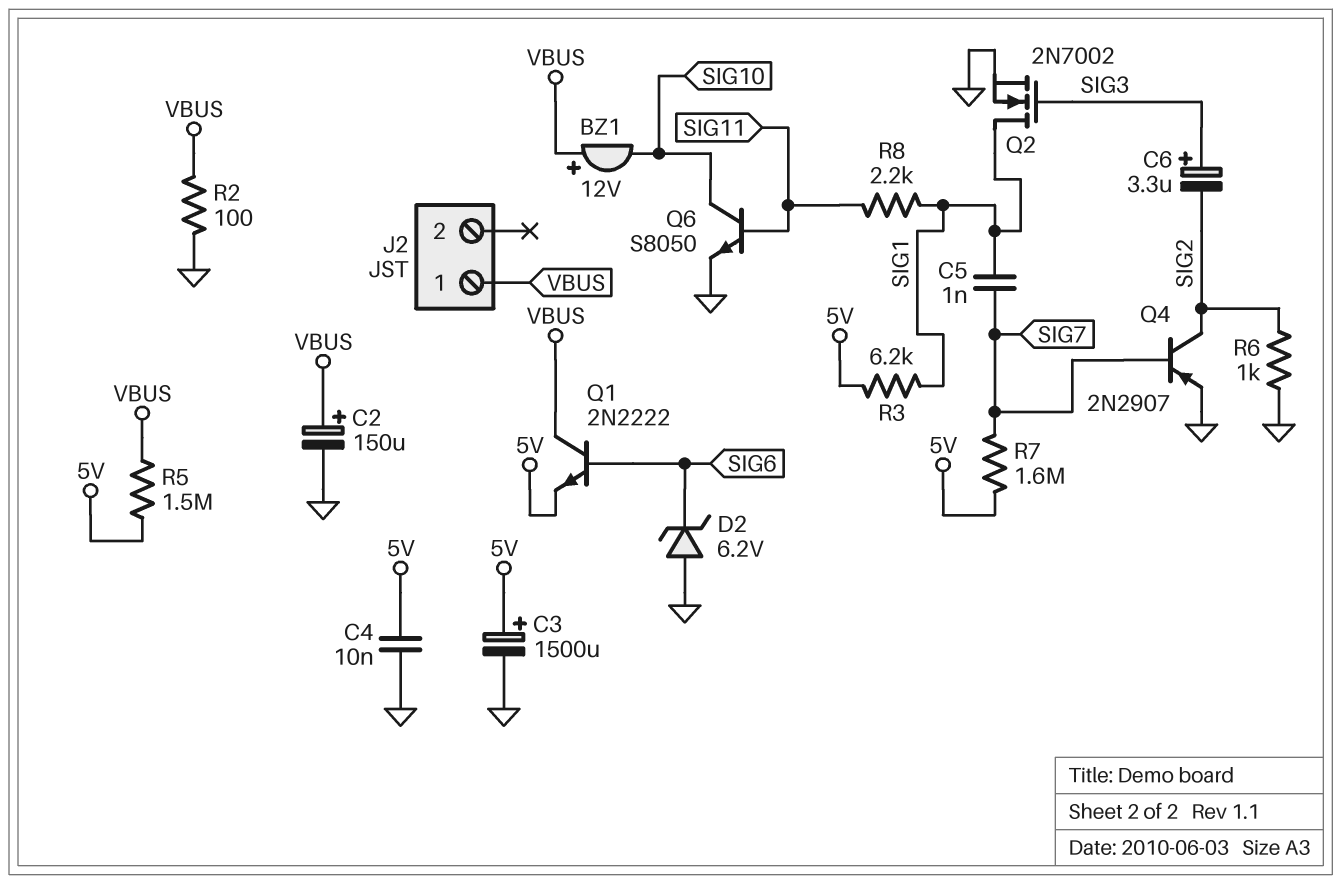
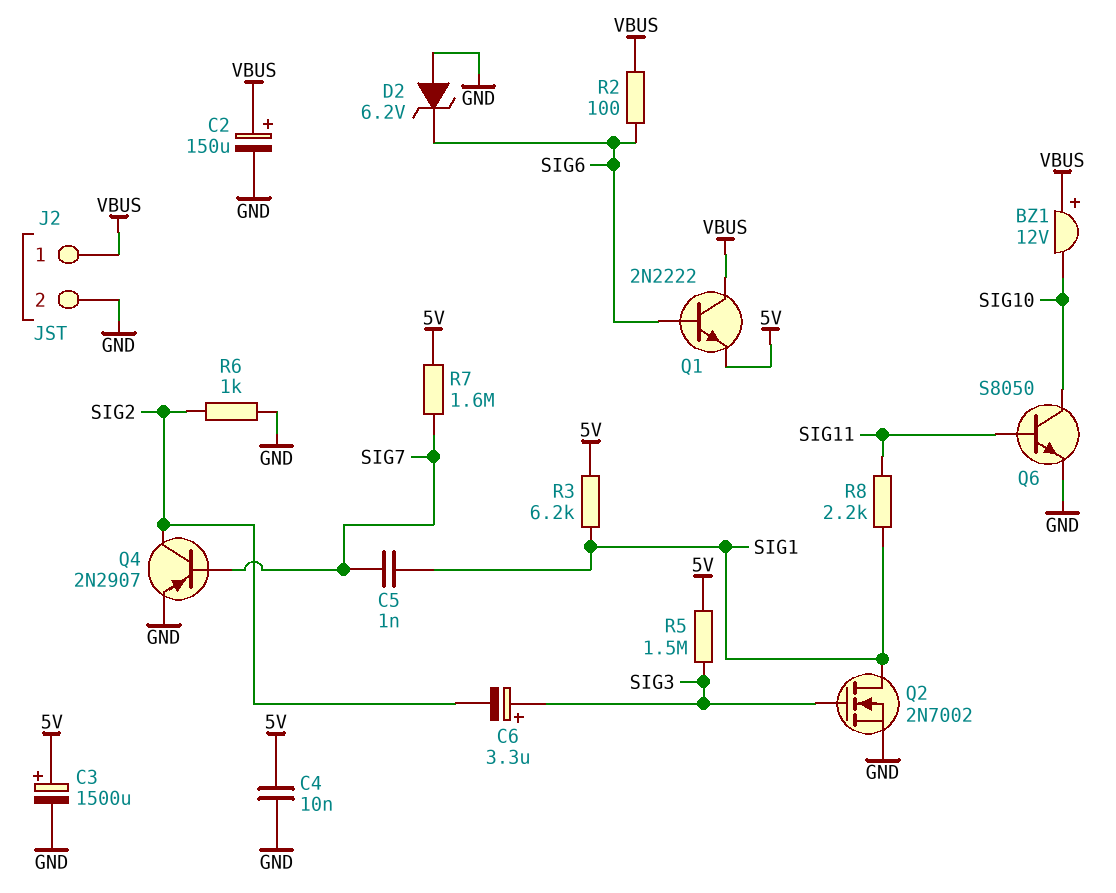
J2 pin 2: none -> GND
R2: 100 (GND, VBUS) -> 100 (SIG6, VBUS)
R5: 1.5M (5V, VBUS) -> 1.5M (5V, SIG3)

